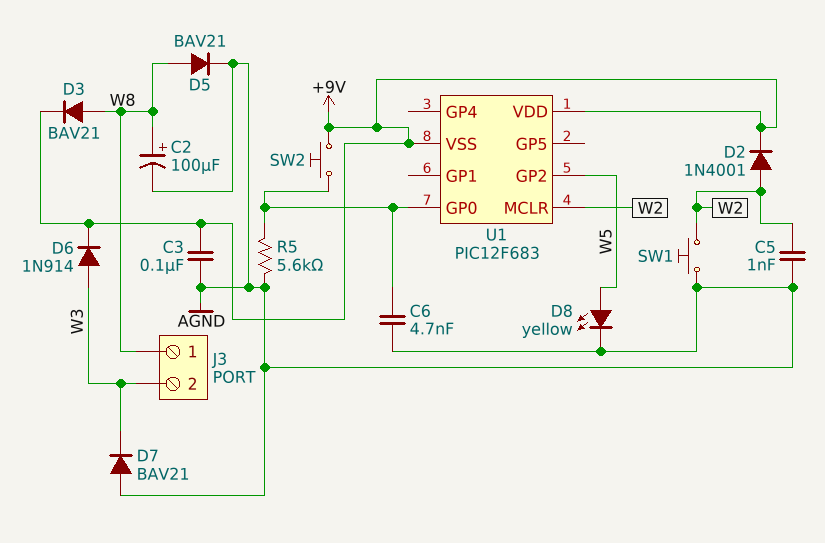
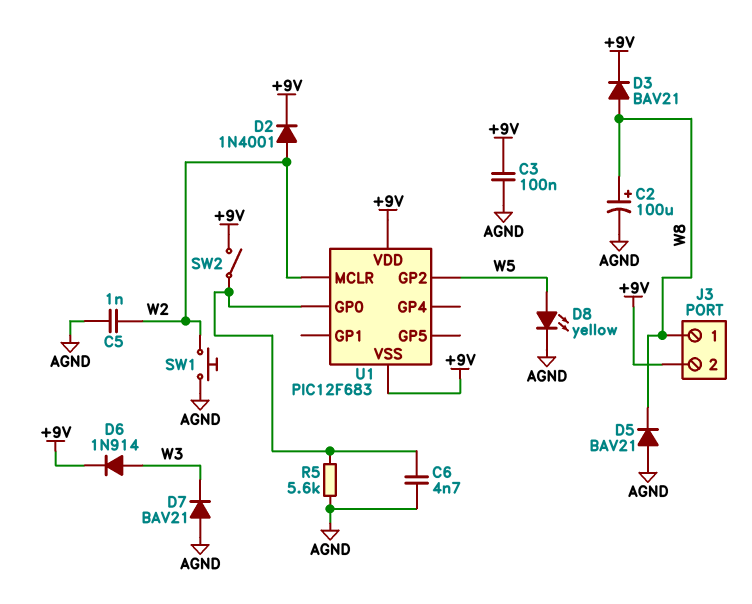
D5: diode BAV21 (A W8, K AGND) -> diode BAV21 (A AGND, K W8)
J3 pin 2: W3 -> +9V
SW2: button (+9V, U1/GP0) -> switch (+9V, U1/GP0)

